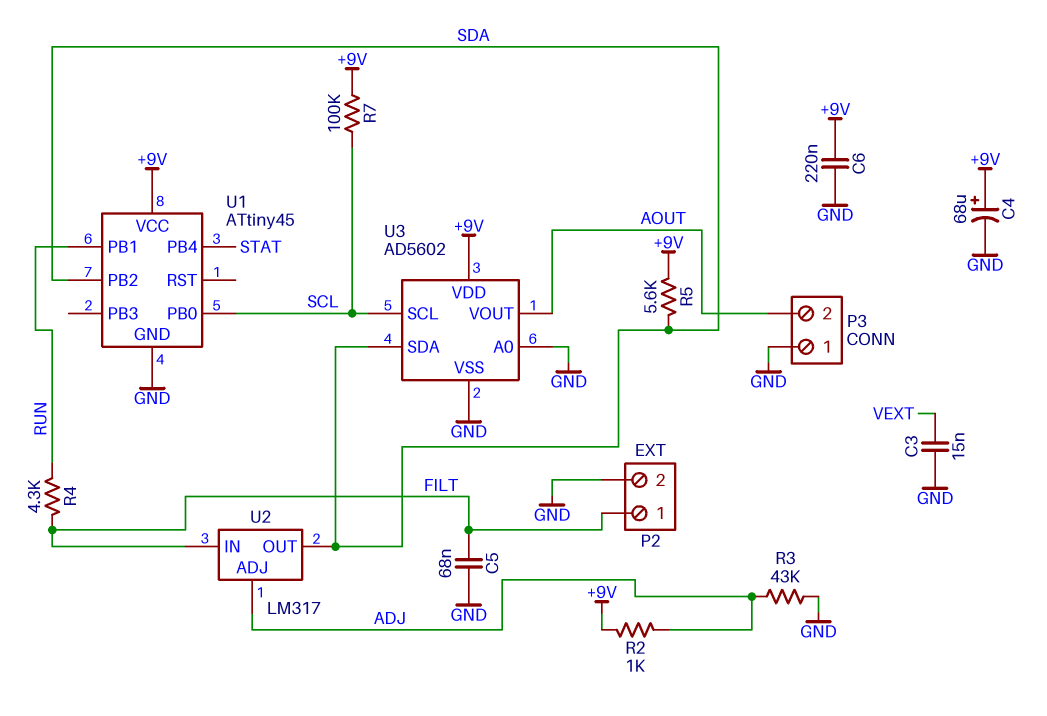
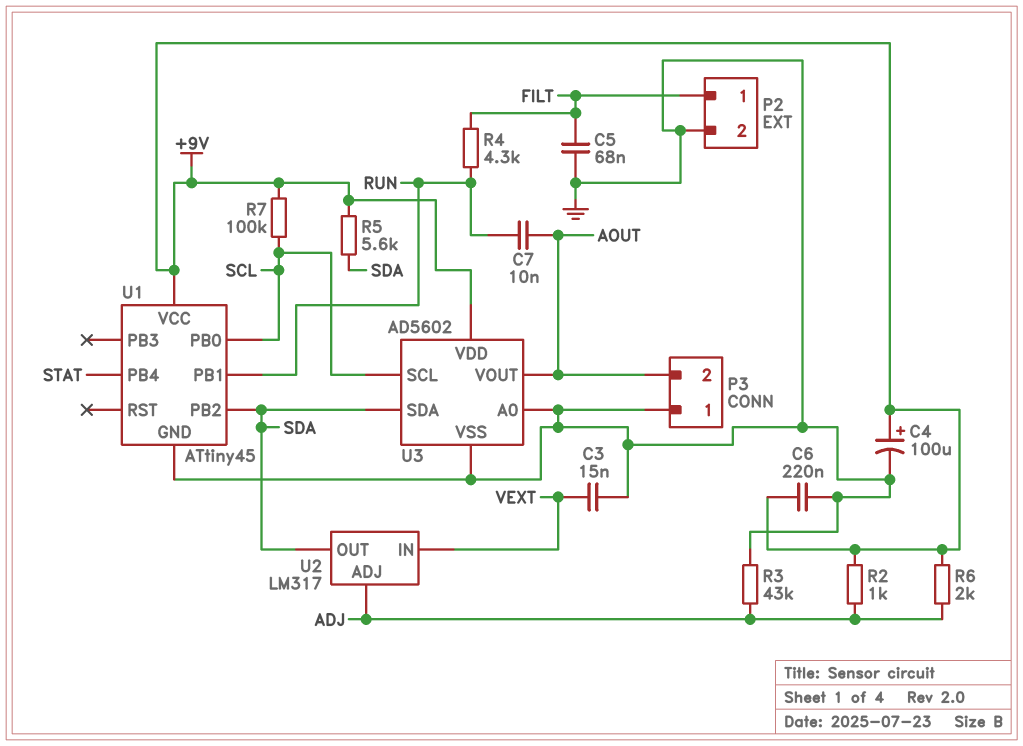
C4: 68uF (plus +9V, minus GND) -> 100uF (plus +9V, minus GND)
C7: none -> 10nF (AOUT, RUN)
R6: none -> 2k (+9V, ADJ)
U2 pin IN: FILT -> VEXT

